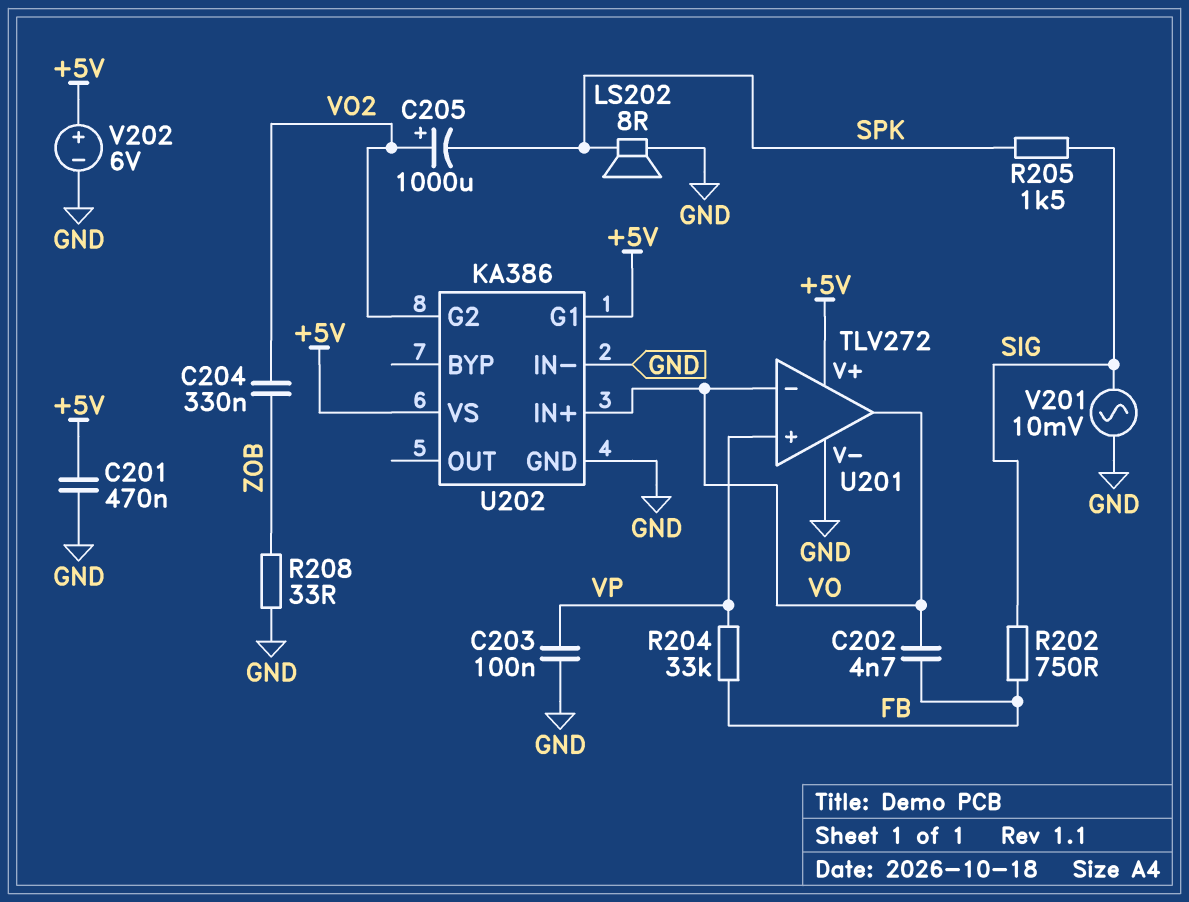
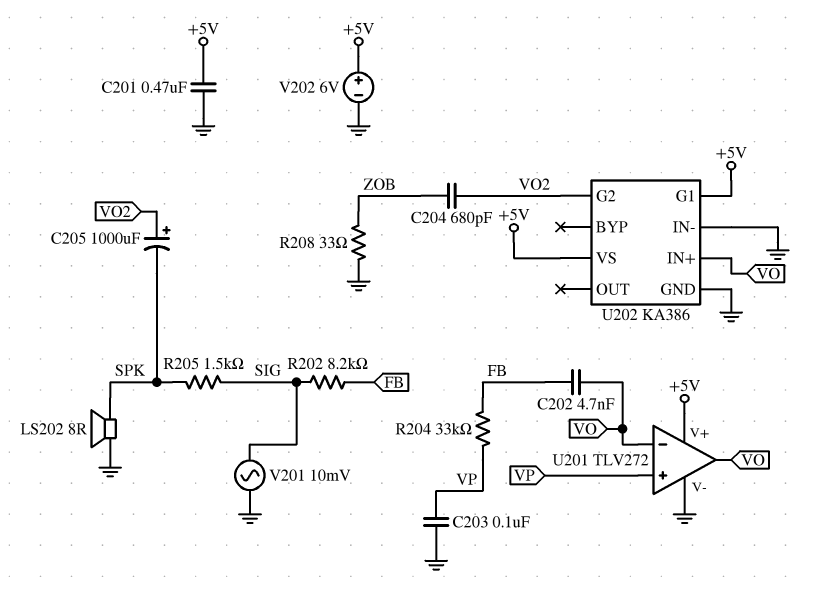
C204: 330nF (VO2, ZOB) -> 680pF (VO2, ZOB)
R202: 750 (FB, SIG) -> 8.2k (FB, SIG)

